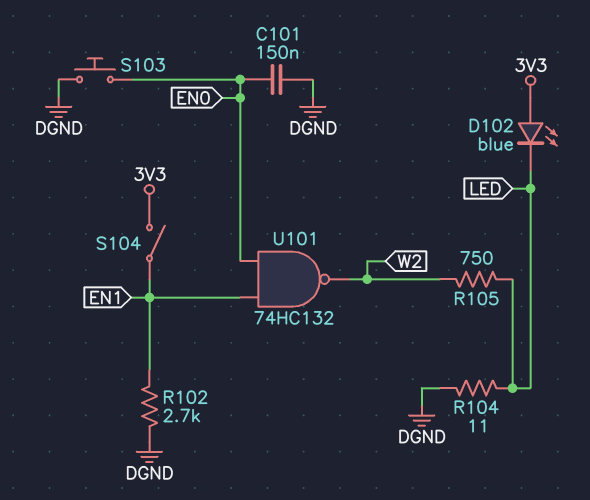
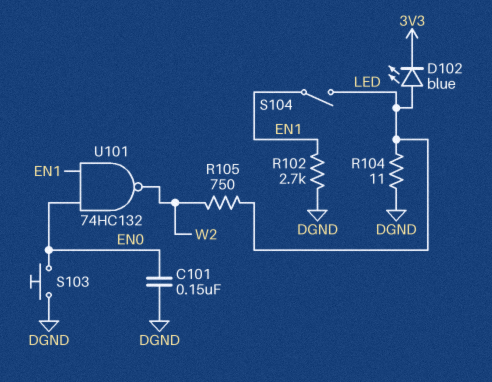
D102: LED blue (A 3V3, K LED) -> LED blue (A LED, K 3V3)
S104: switch (3V3, EN1) -> switch (EN1, LED)

